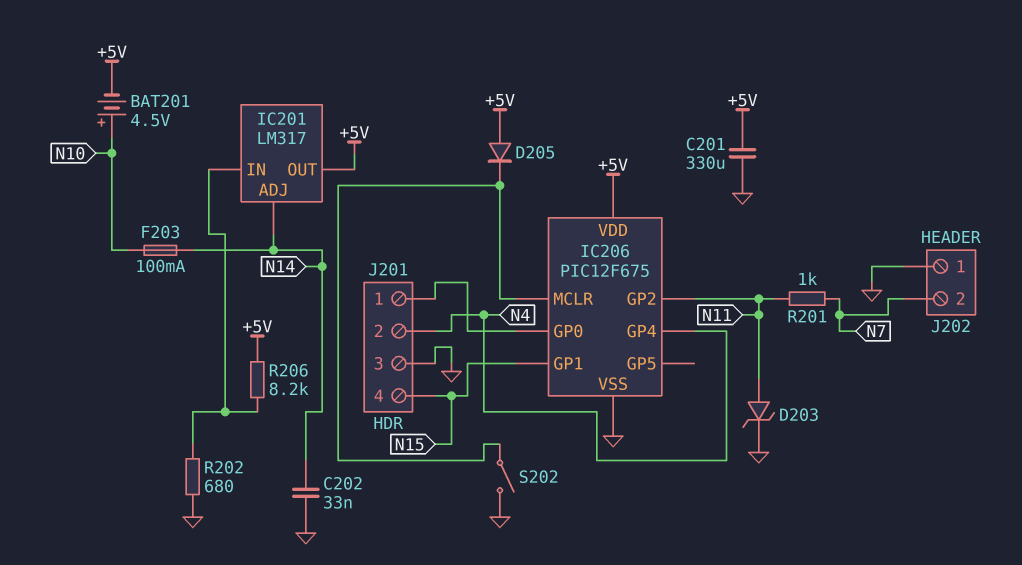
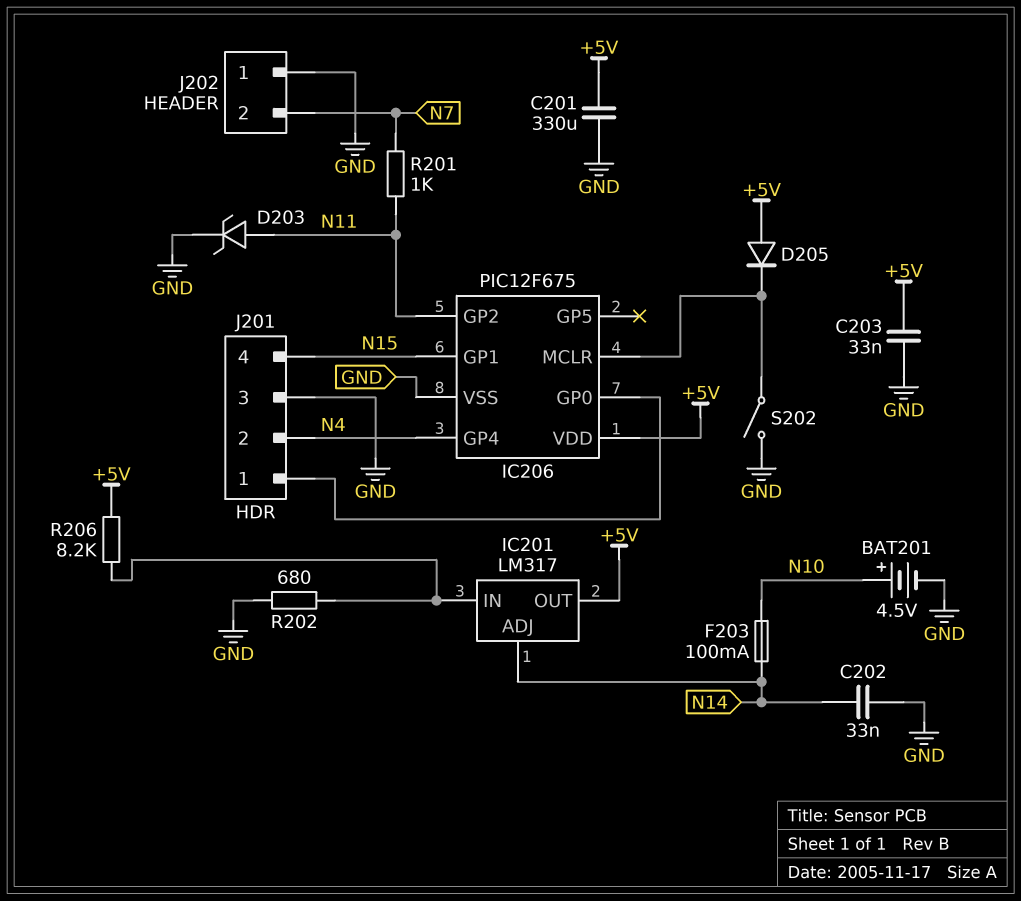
BAT201: 4.5V (plus N10, minus +5V) -> 4.5V (plus N10, minus GND)
C203: none -> 33nF (+5V, GND)

